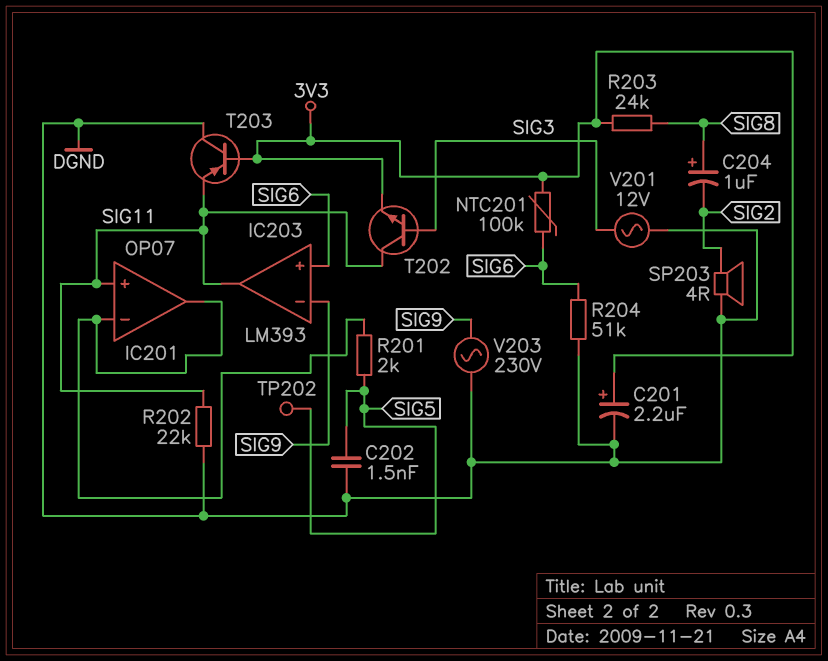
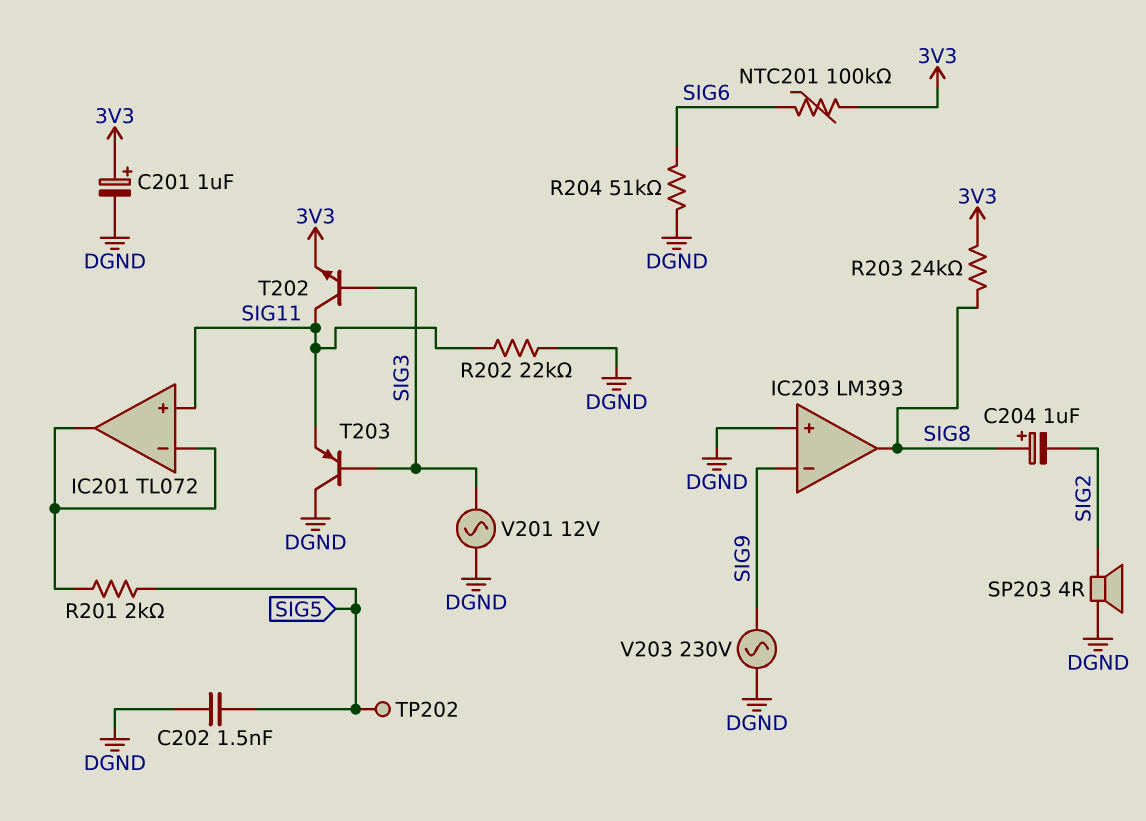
C201: 2.2uF (plus 3V3, minus DGND) -> 1uF (plus 3V3, minus DGND)
IC201: OP07 -> TL072
IC203 pin in+: SIG6 -> DGND
IC203 pin out: SIG11 -> SIG8
T203: PNP (B 3V3, C DGND, E SIG11) -> PNP (B SIG3, C DGND, E SIG11)

